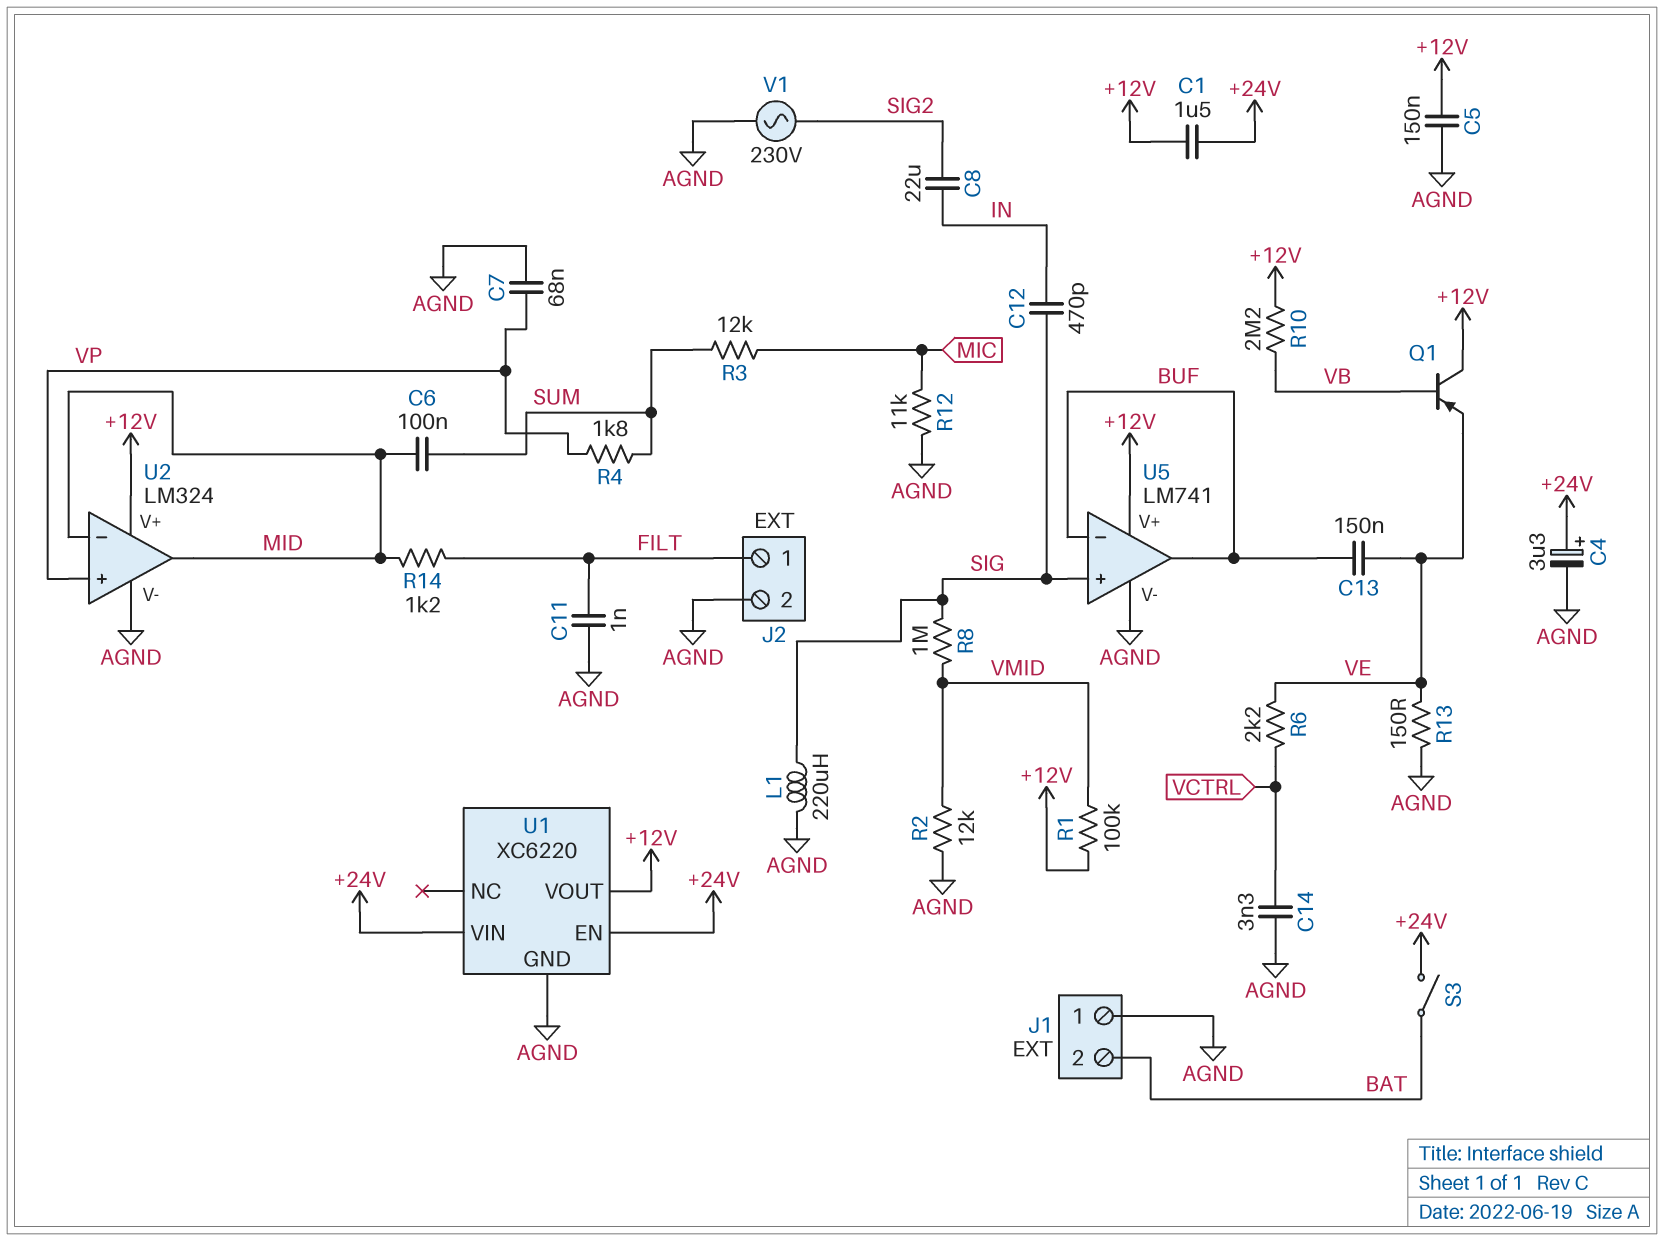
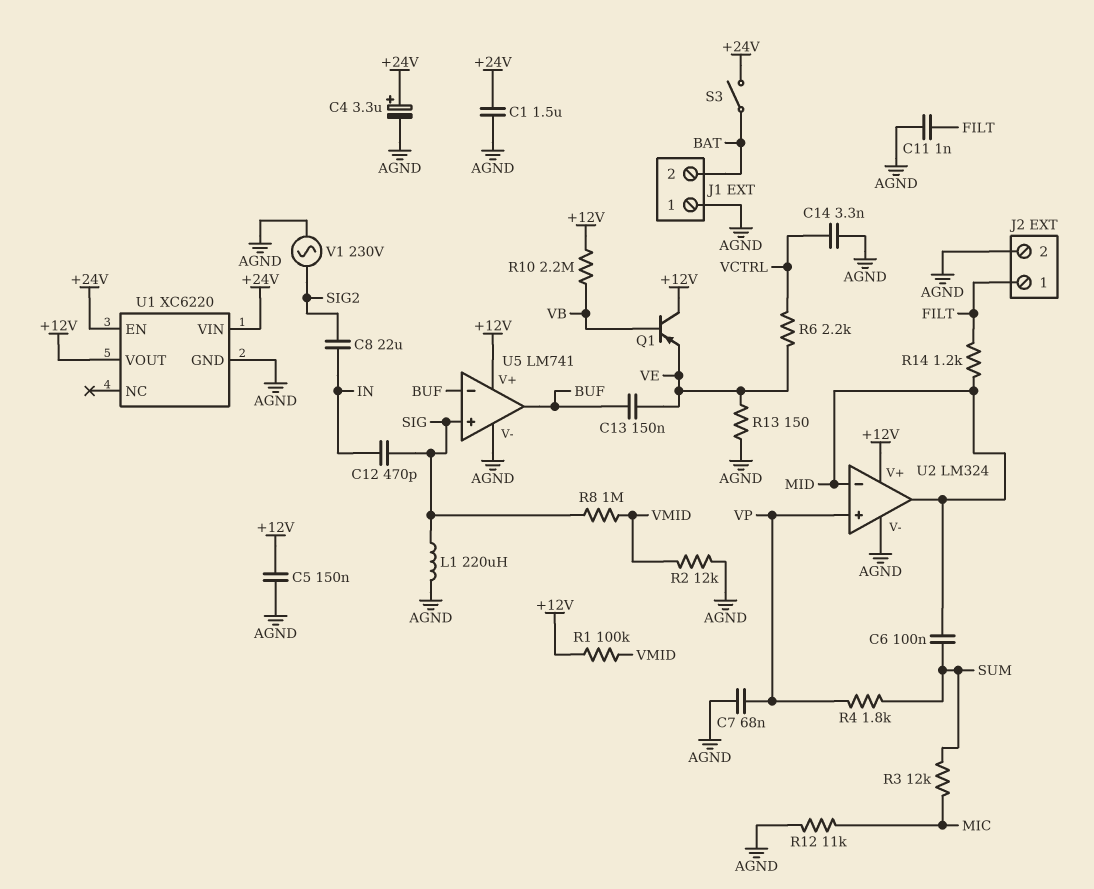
C1: 1.5uF (+12V, +24V) -> 1.5uF (+24V, AGND)

